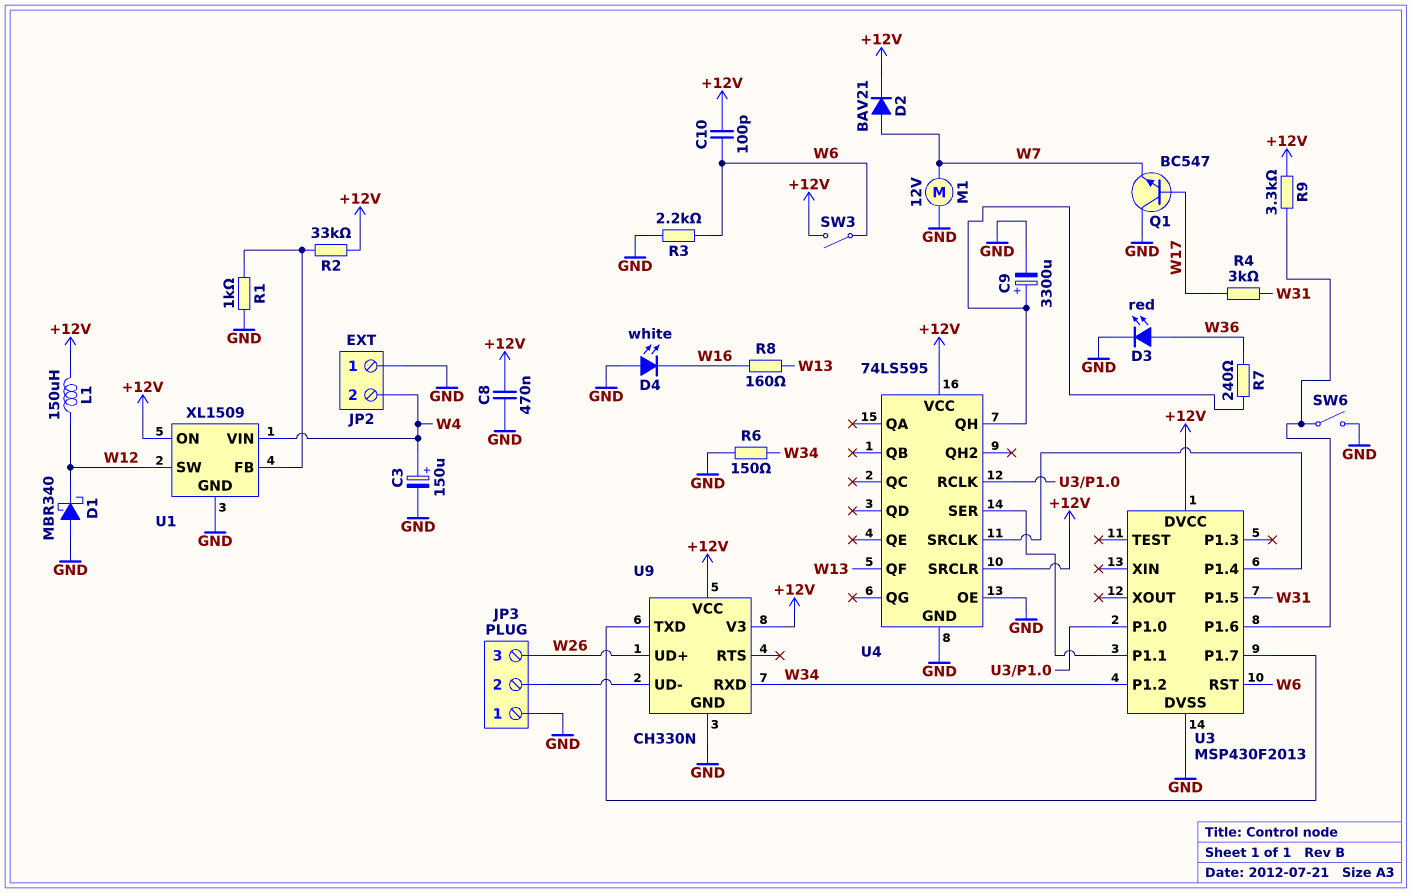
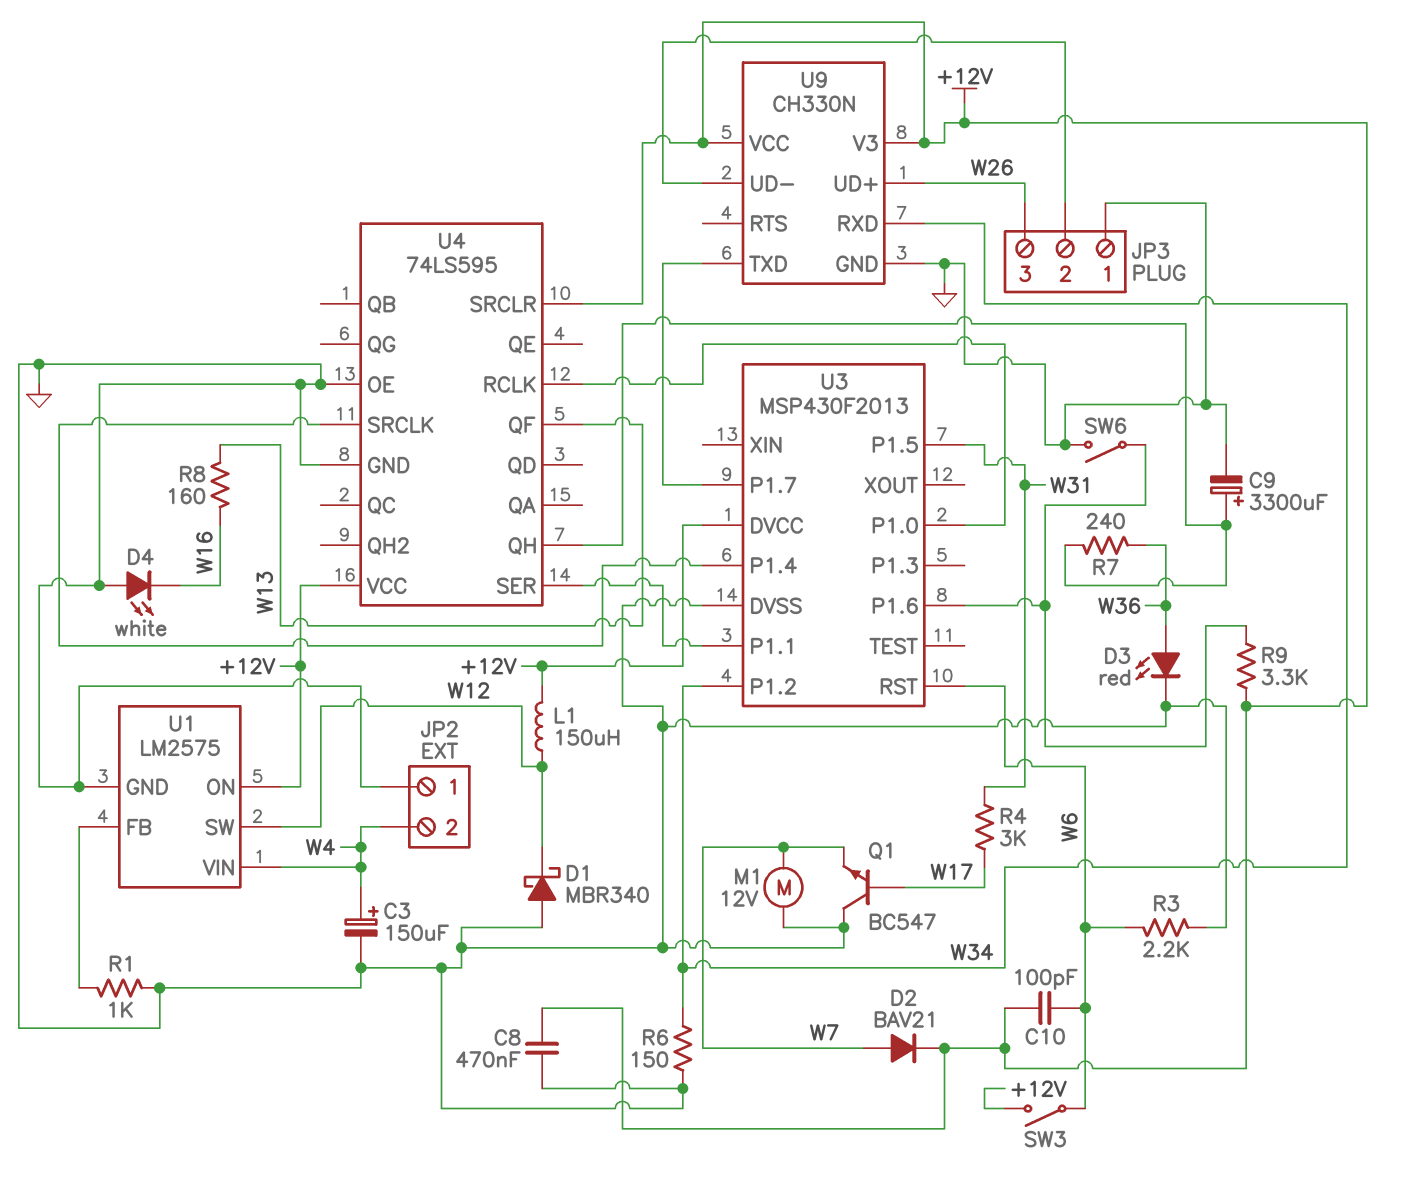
R2: 33k (+12V, U1/FB) -> none
U1: XL1509 -> LM2575

